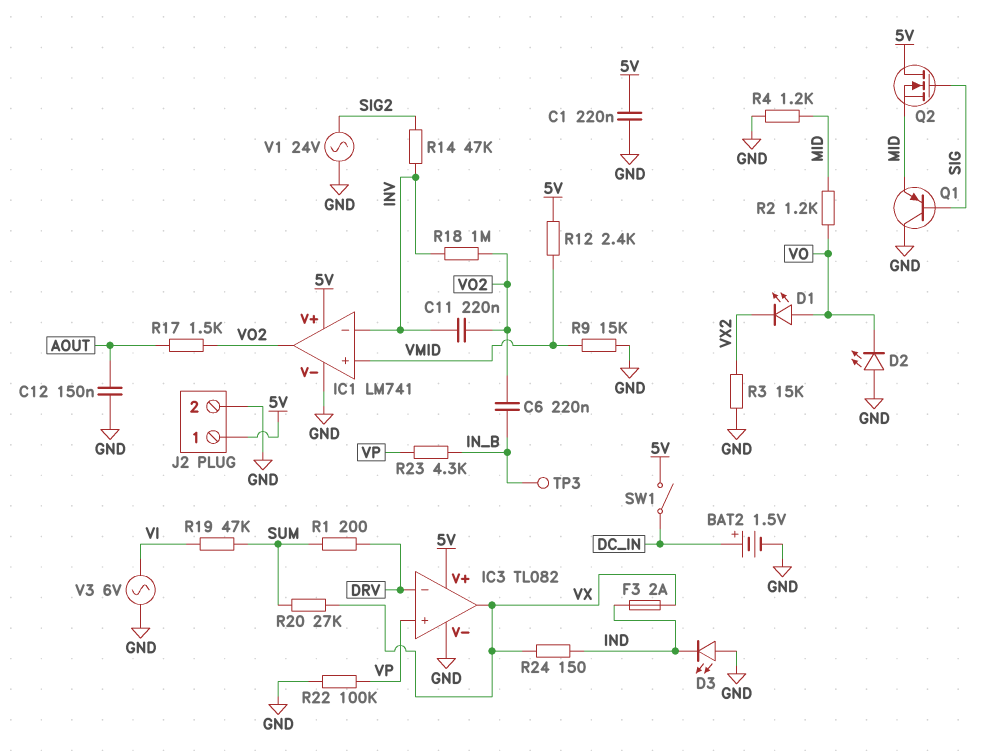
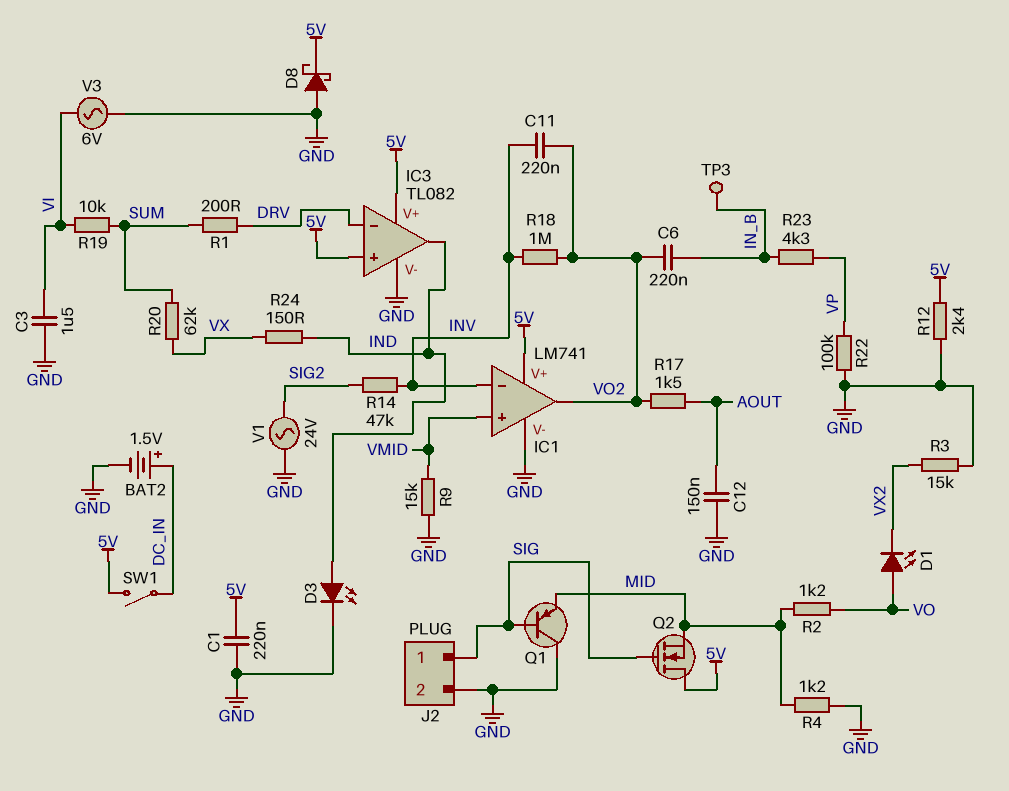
C3: none -> 1.5uF (GND, VI)
D2: LED (A GND, K VO) -> none
D3: LED (A GND, K IND) -> LED (A IND, K GND)
D8: none -> schottky (A GND, K 5V)
F3: 2A (IND, VX) -> none
IC3 pin in+: VP -> 5V
IC3 pin out: VX -> IND
J2 pin 1: 5V -> SIG
R12: 2.4k (5V, VMID) -> 2.4k (5V, GND)
R19: 47k (SUM, VI) -> 10k (SUM, VI)
R20: 27k (SUM, VX) -> 62k (SUM, VX)

